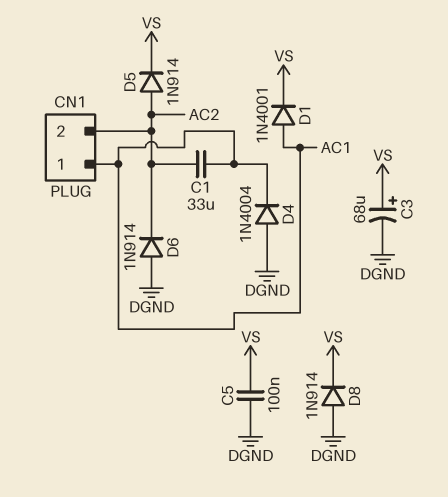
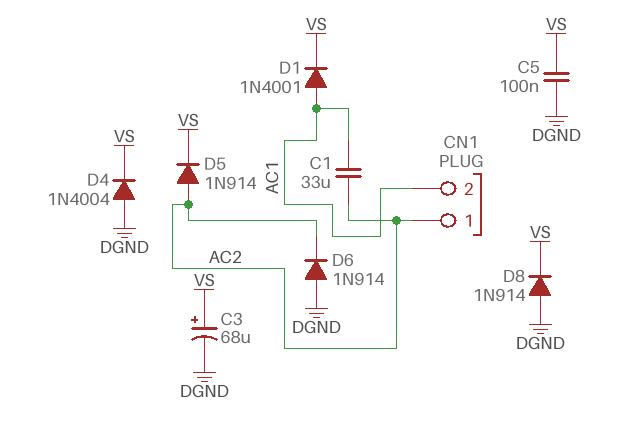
CN1 pin 1: AC1 -> AC2
CN1 pin 2: AC2 -> AC1
D4: diode 1N4004 (A DGND, K AC1) -> diode 1N4004 (A DGND, K VS)

